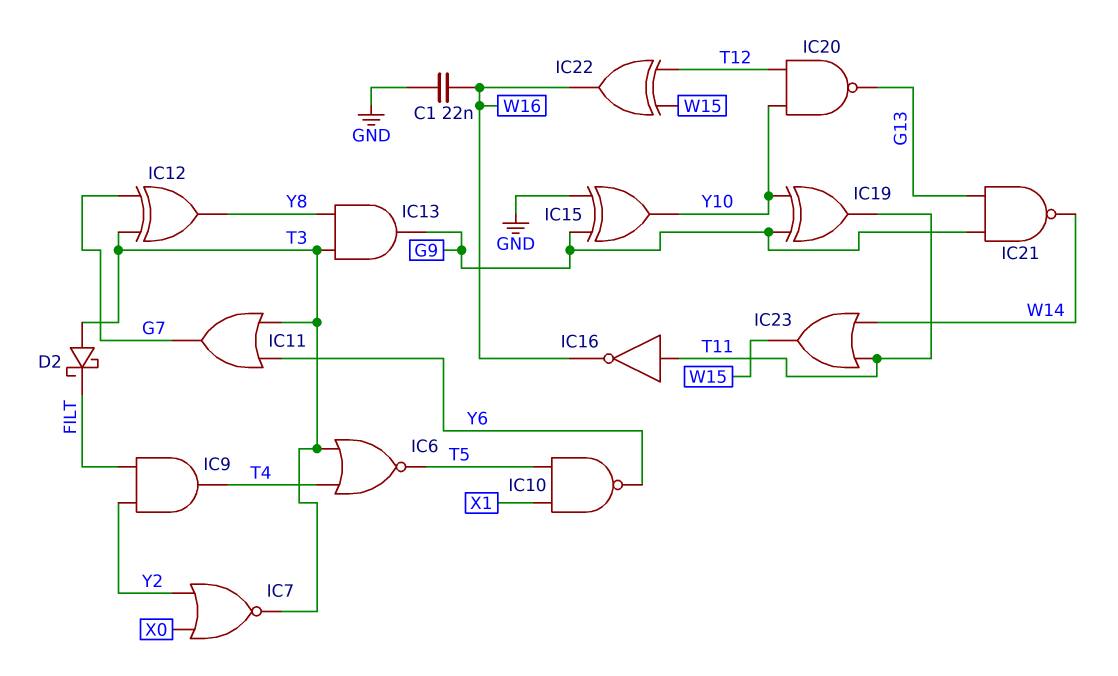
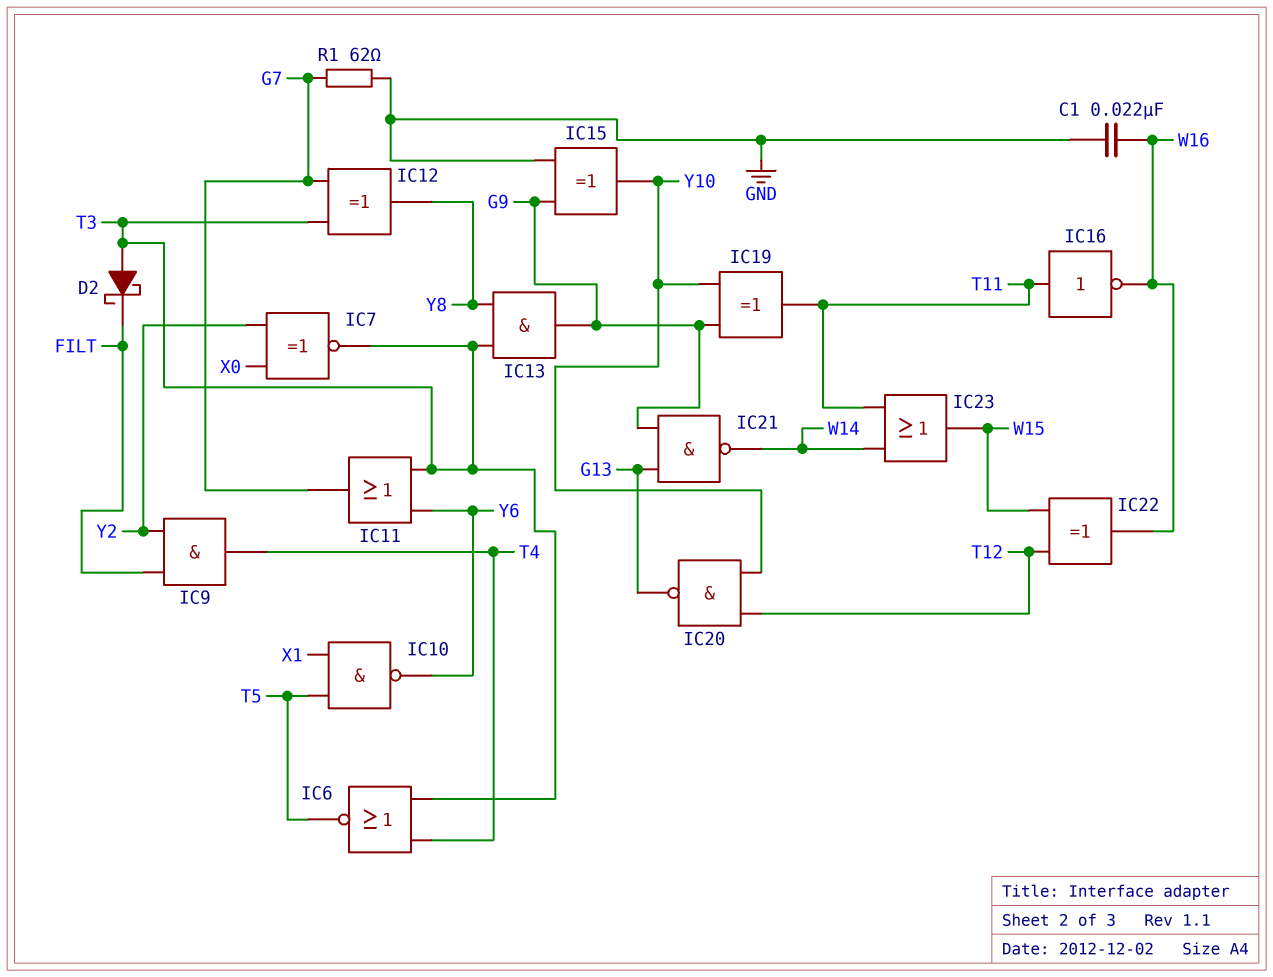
IC7: NOR (in X0, in Y2, out T3) -> XNOR (in X0, in Y2, out T3)
R1: none -> 62 (G7, GND)

